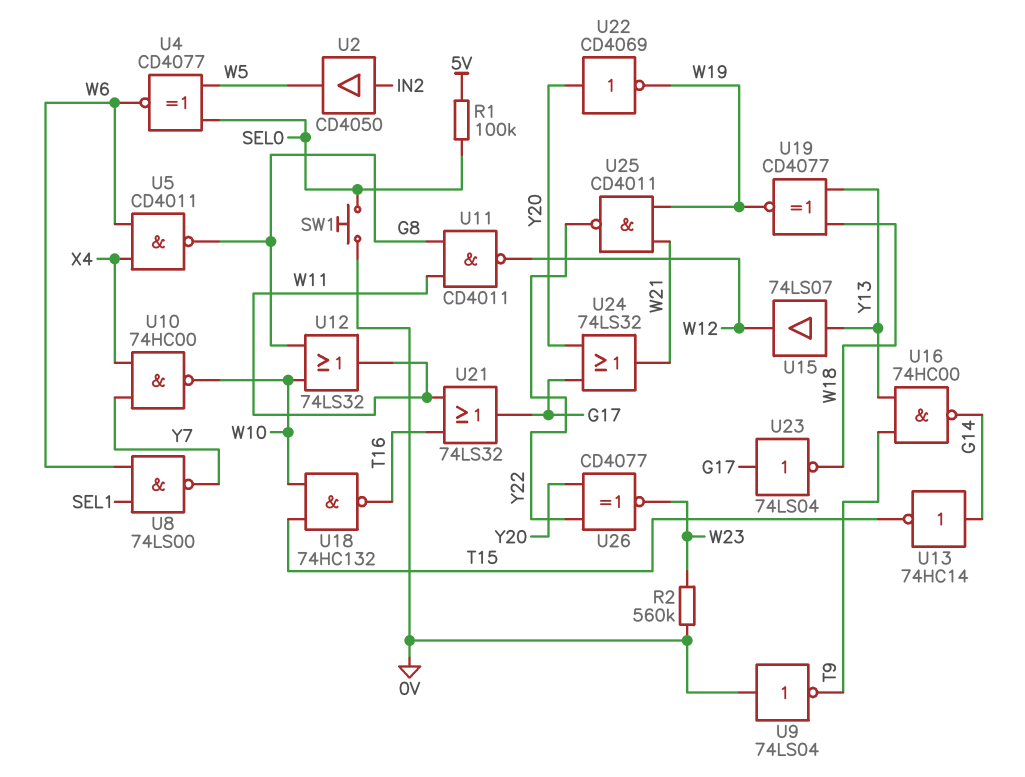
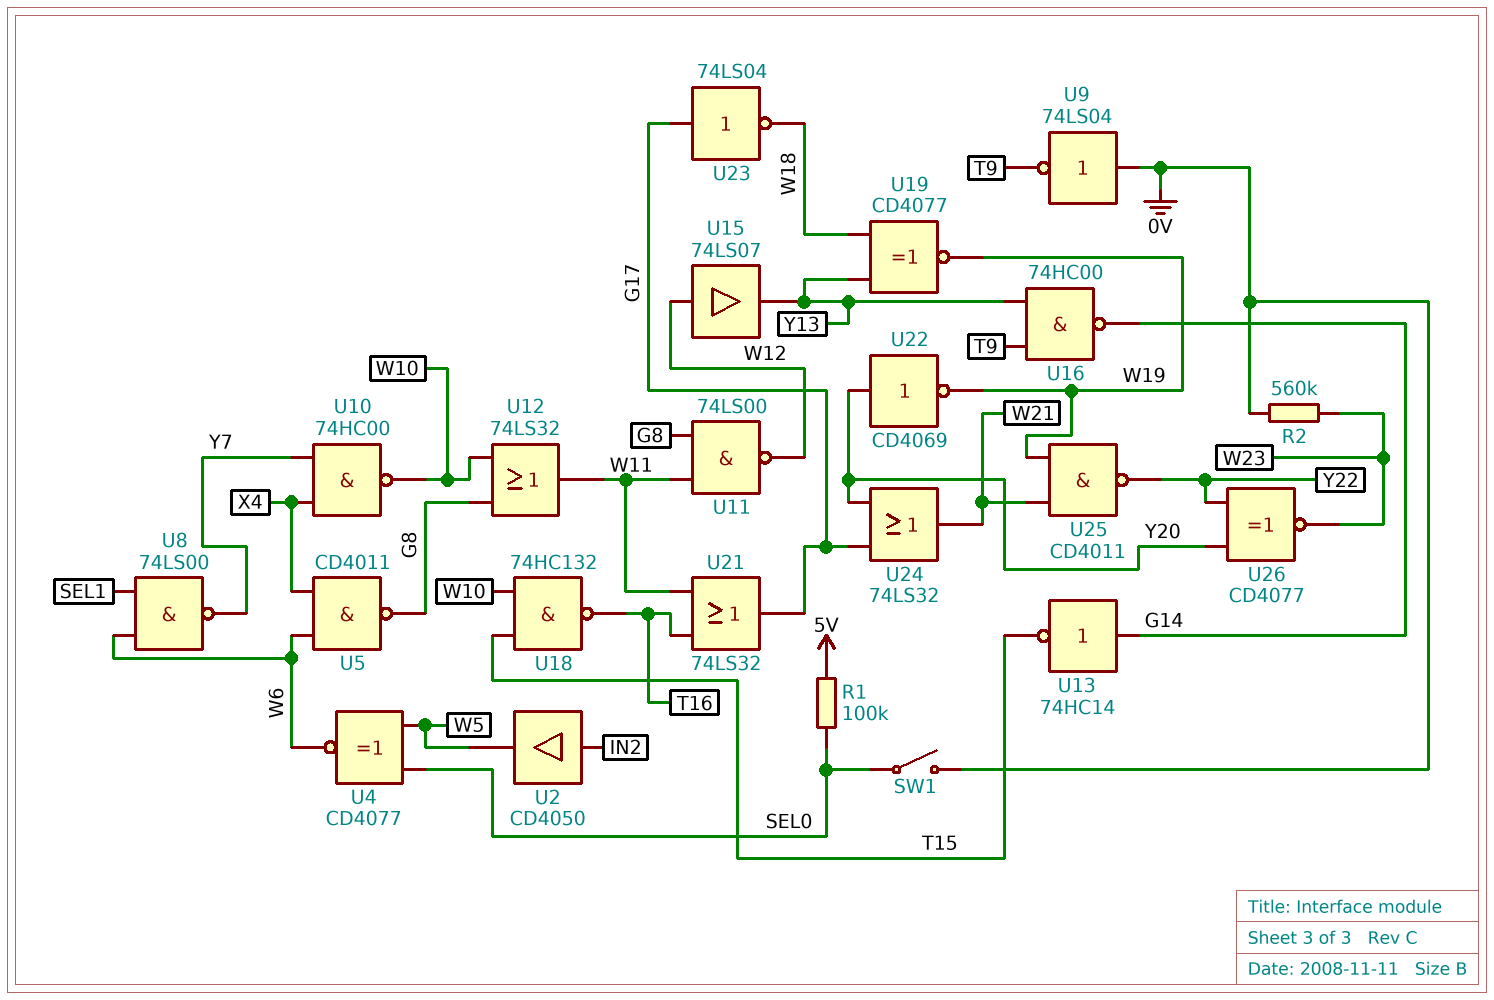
SW1: button (0V, SEL0) -> switch (0V, SEL0)
U11: NAND CD4011 (in G8, in W11, out W12) -> NAND 74LS00 (in G8, in W11, out W12)
U15: buffer 74LS07 (in Y13, out W12) -> buffer 74LS07 (in W12, out Y13)

